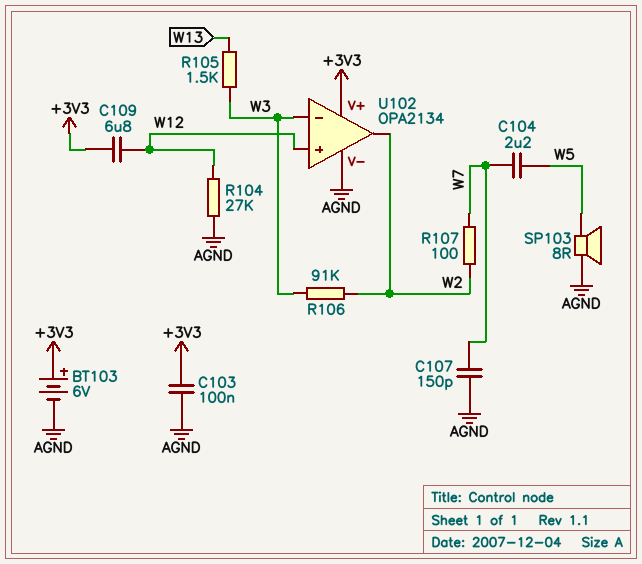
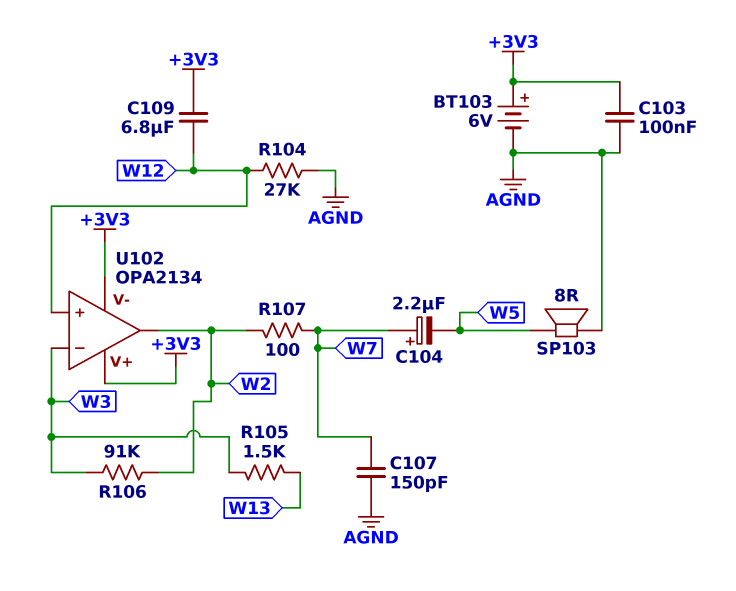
C104: 2.2uF (W5, W7) -> 2.2uF (plus W7, minus W5)
U102 pin V-: AGND -> +3V3

